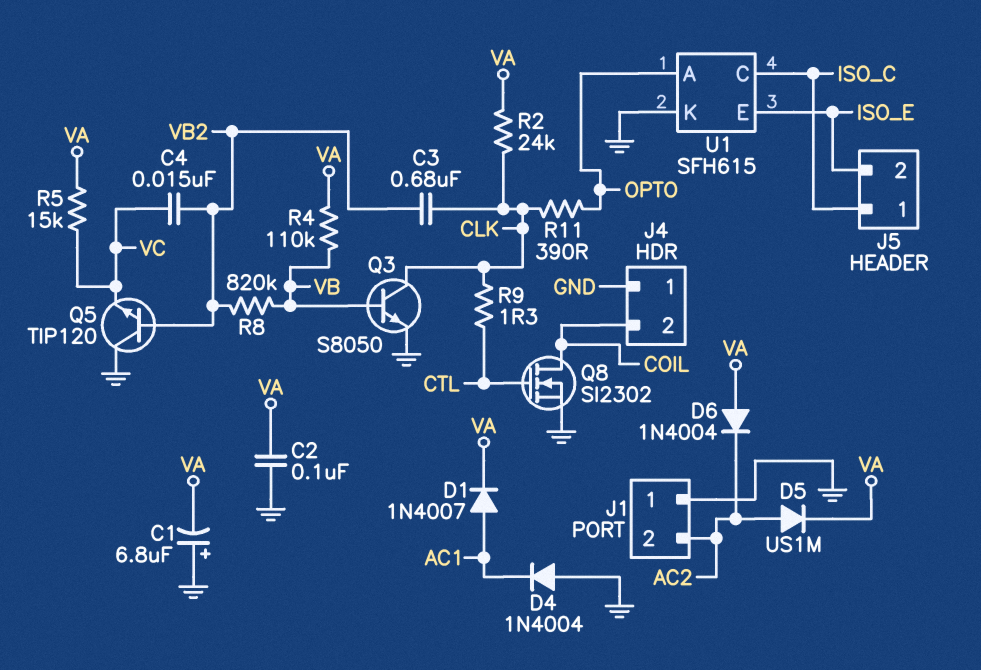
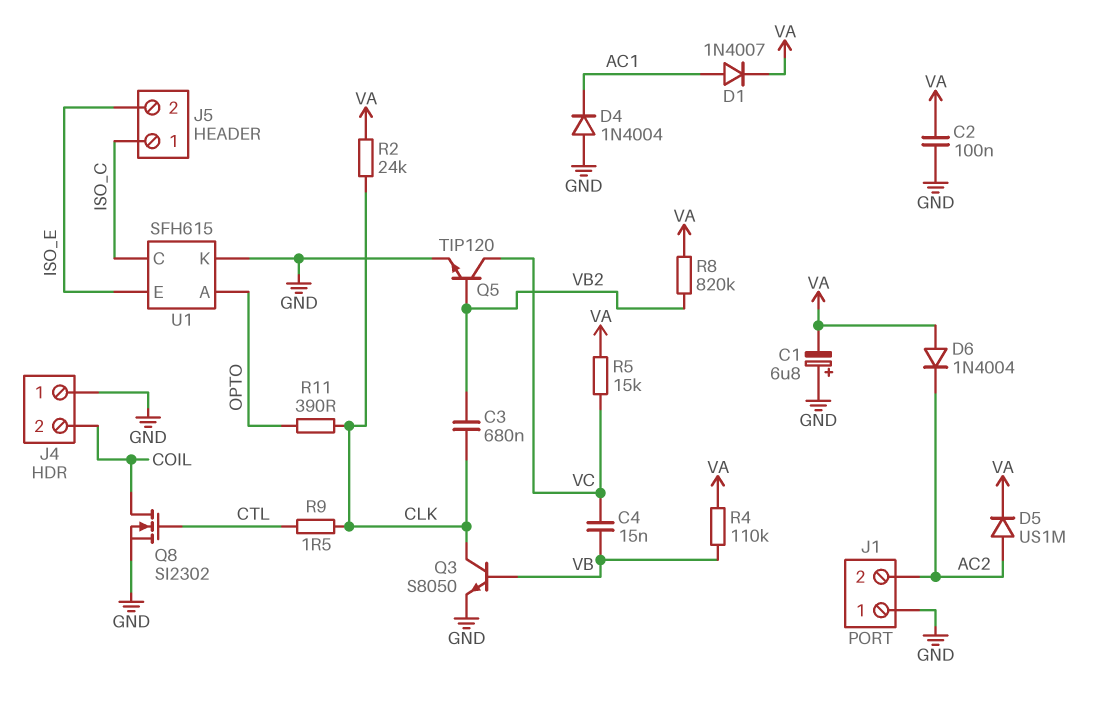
C4: 15nF (VB2, VC) -> 15nF (VB, VC)
Q5: NPN TIP120 (B VB2, C GND, E VC) -> NPN TIP120 (B VB2, C VC, E GND)
R8: 820k (VB, VB2) -> 820k (VA, VB2)
R9: 1.3 (CLK, CTL) -> 1.5 (CLK, CTL)

